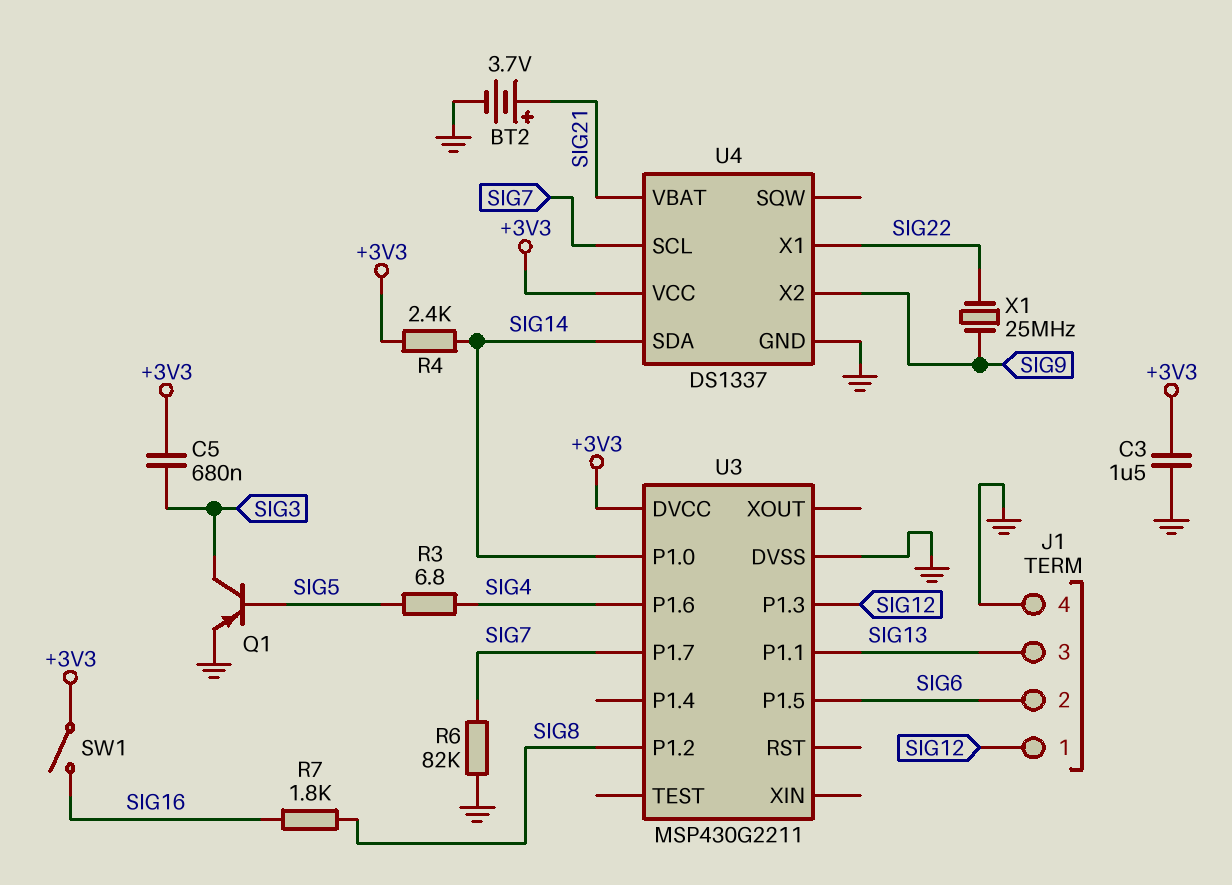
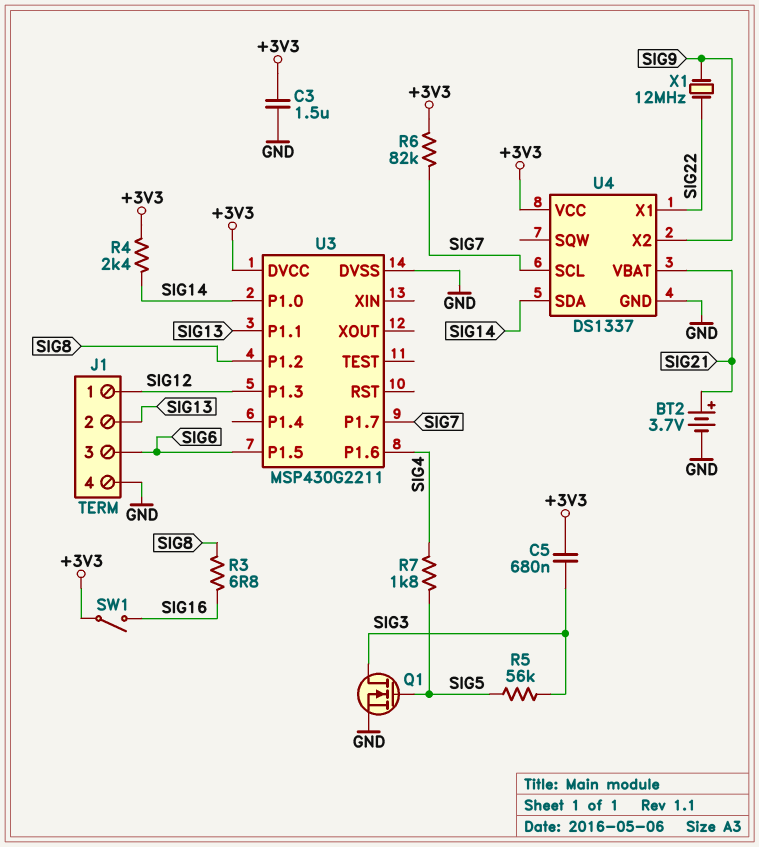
J1 pin 2: SIG6 -> SIG13
J1 pin 3: SIG13 -> SIG6
Q1: PNP (B SIG5, C SIG3, E GND) -> NMOS (G SIG5, D SIG3, S GND)
R3: 6.8 (SIG4, SIG5) -> 6.8 (SIG8, SIG16)
R5: none -> 56k (SIG3, SIG5)
R6: 82k (GND, SIG7) -> 82k (+3V3, SIG7)
R7: 1.8k (SIG8, SIG16) -> 1.8k (SIG4, SIG5)
X1: 25MHz (SIG9, SIG22) -> 12MHz (SIG9, SIG22)

